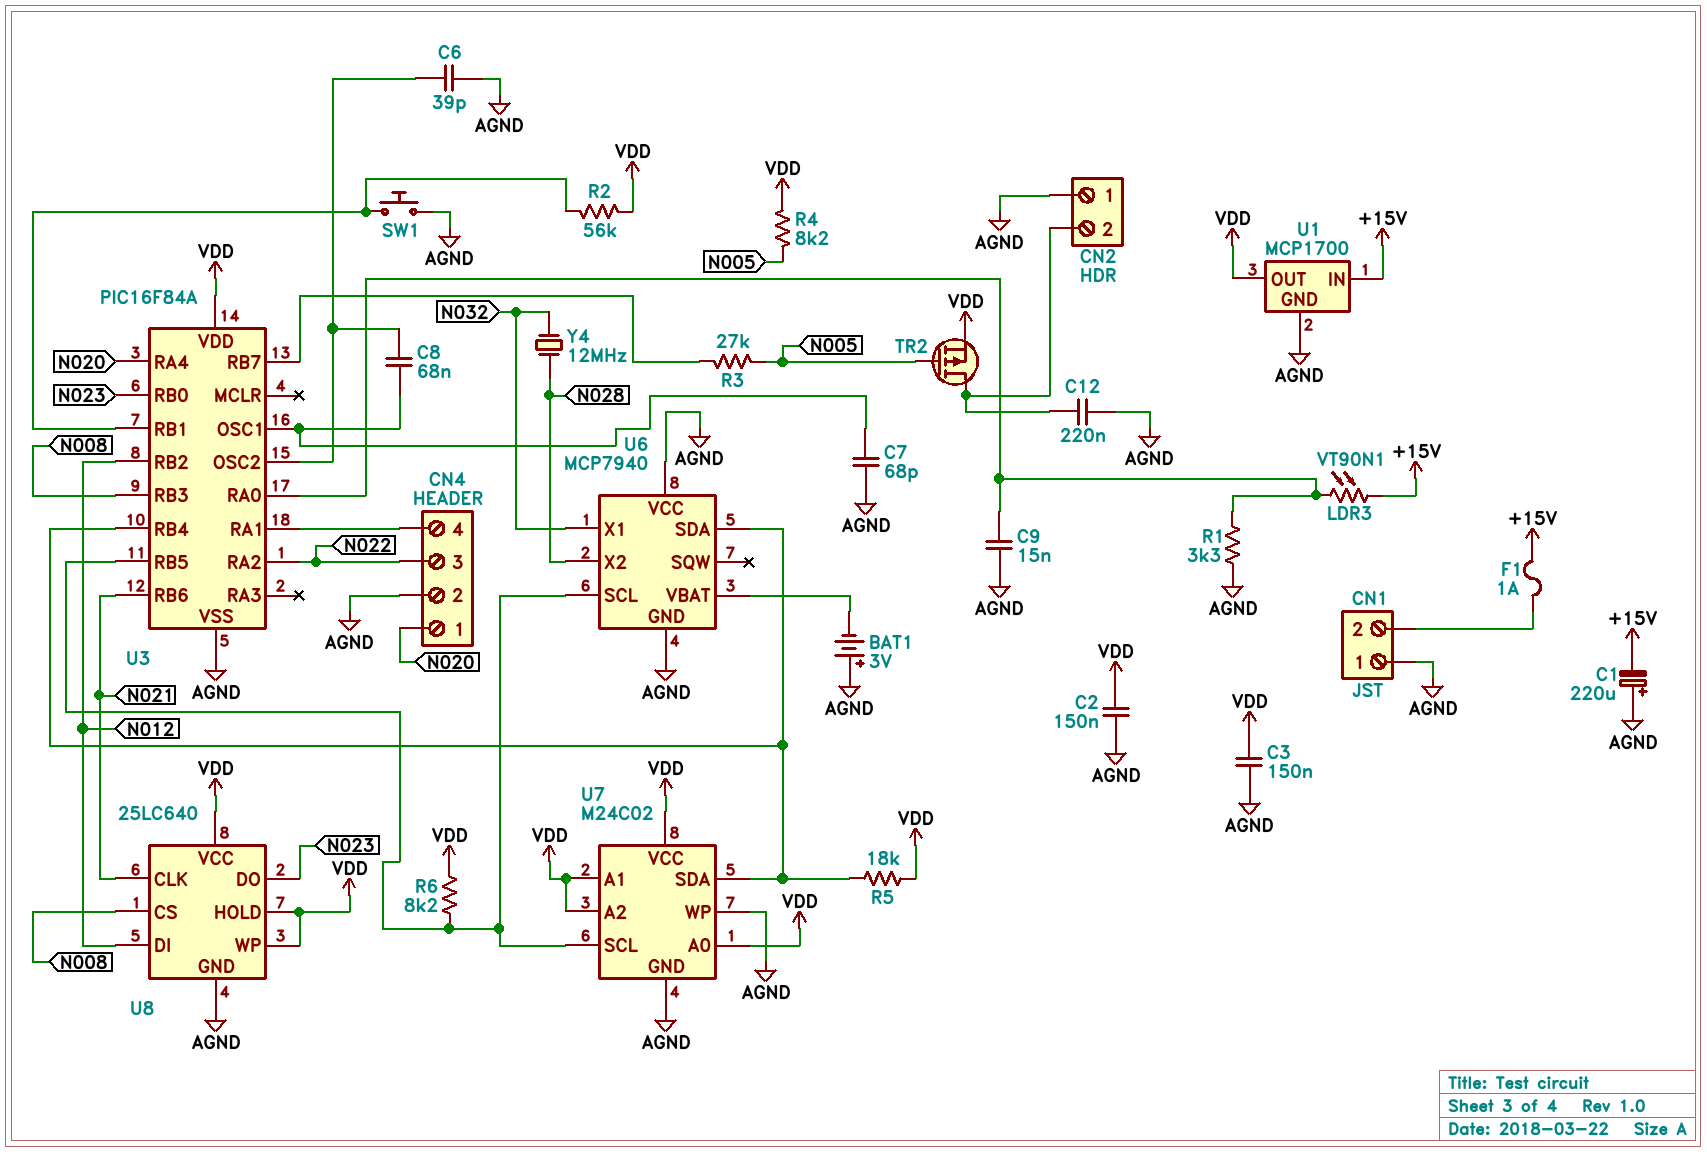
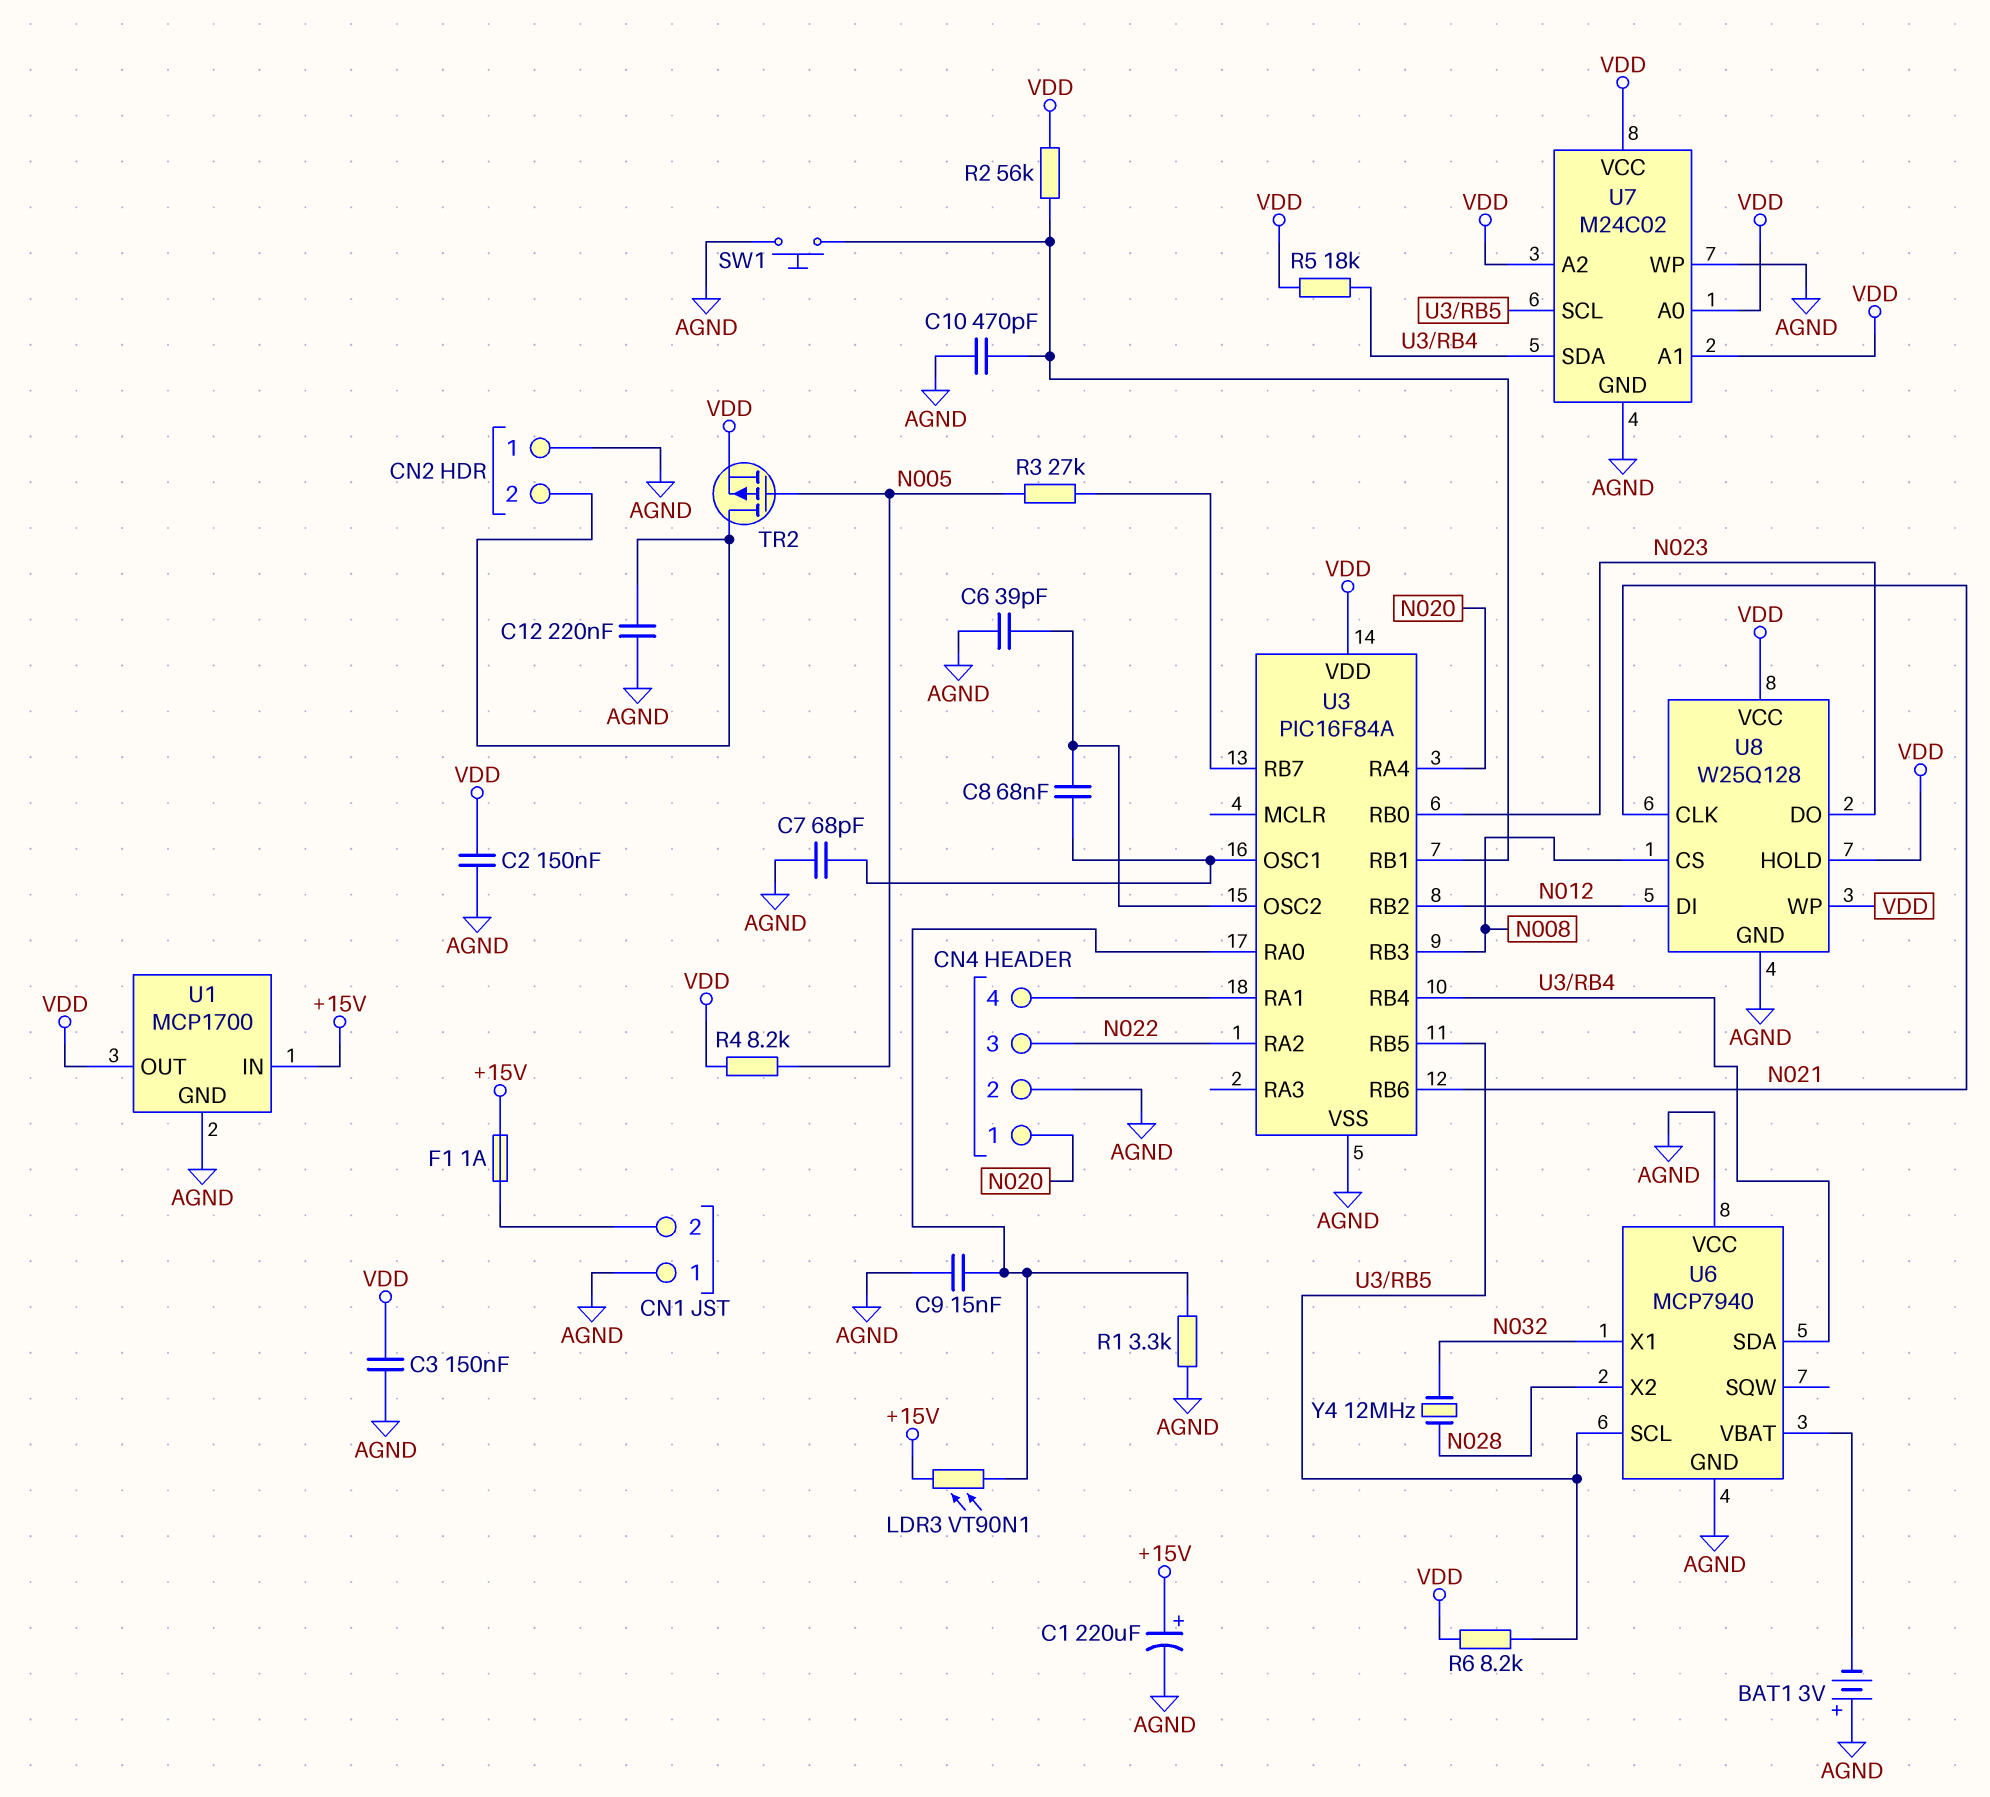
C1: 220uF (plus AGND, minus +15V) -> 220uF (plus +15V, minus AGND)
C10: none -> 470pF (AGND, U3/RB1)
U8: 25LC640 -> W25Q128

